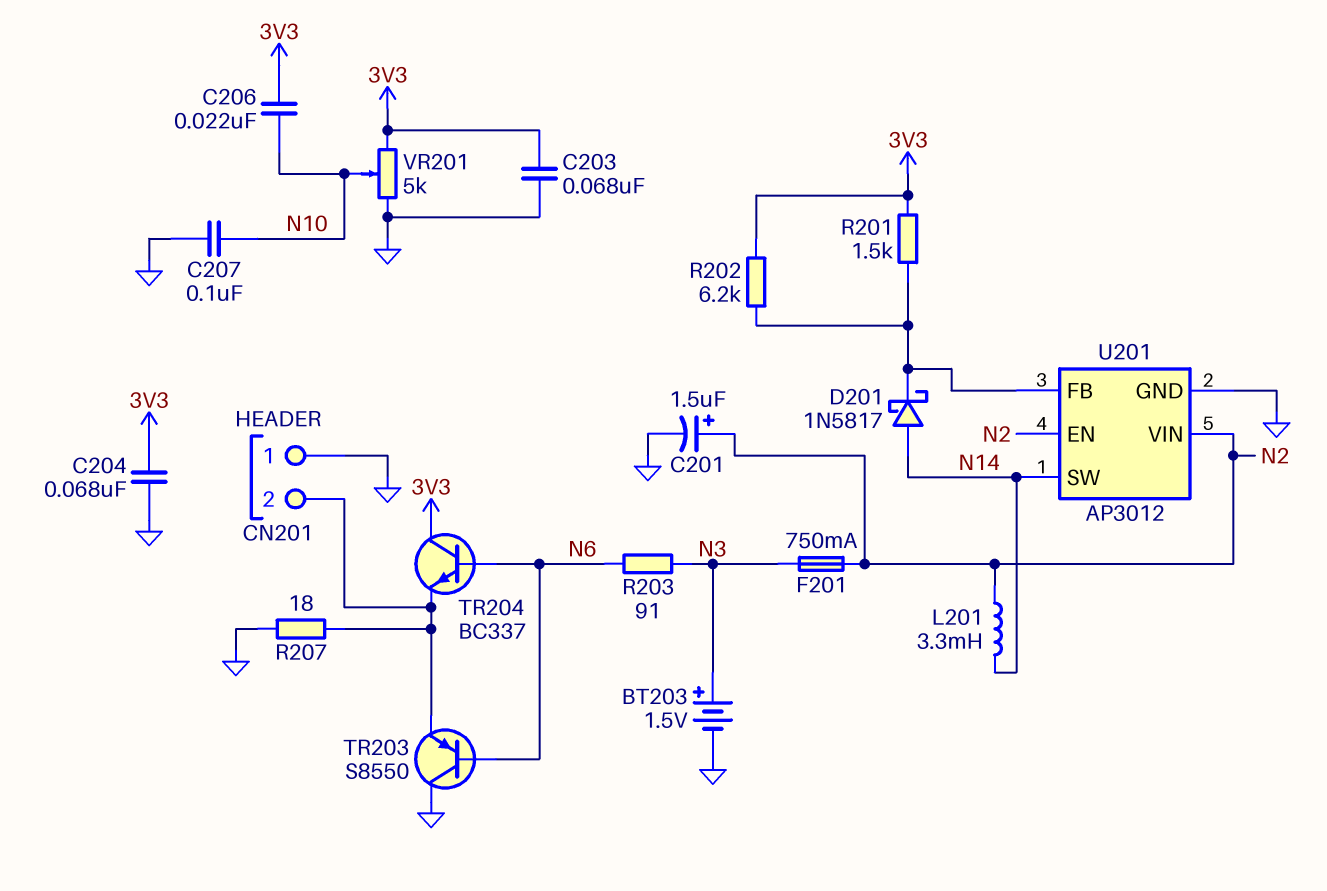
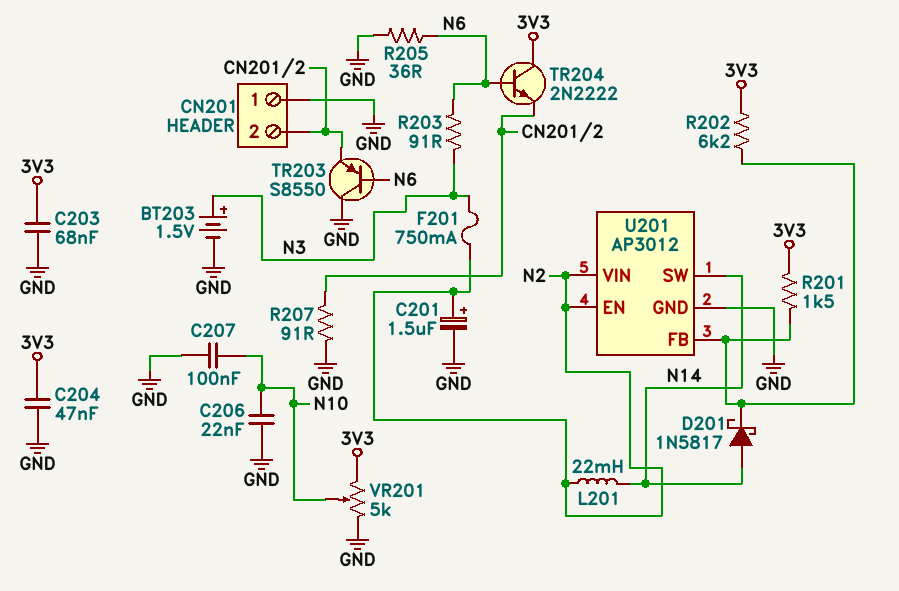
C204: 68nF (3V3, GND) -> 47nF (3V3, GND)
C206: 22nF (3V3, N10) -> 22nF (GND, N10)
L201: 3.3mH (N2, N14) -> 22mH (N2, N14)
R205: none -> 36 (GND, N6)
R207: 18 (CN201/2, GND) -> 91 (CN201/2, GND)
TR204: NPN BC337 (B N6, C 3V3, E CN201/2) -> NPN 2N2222 (B N6, C 3V3, E CN201/2)

